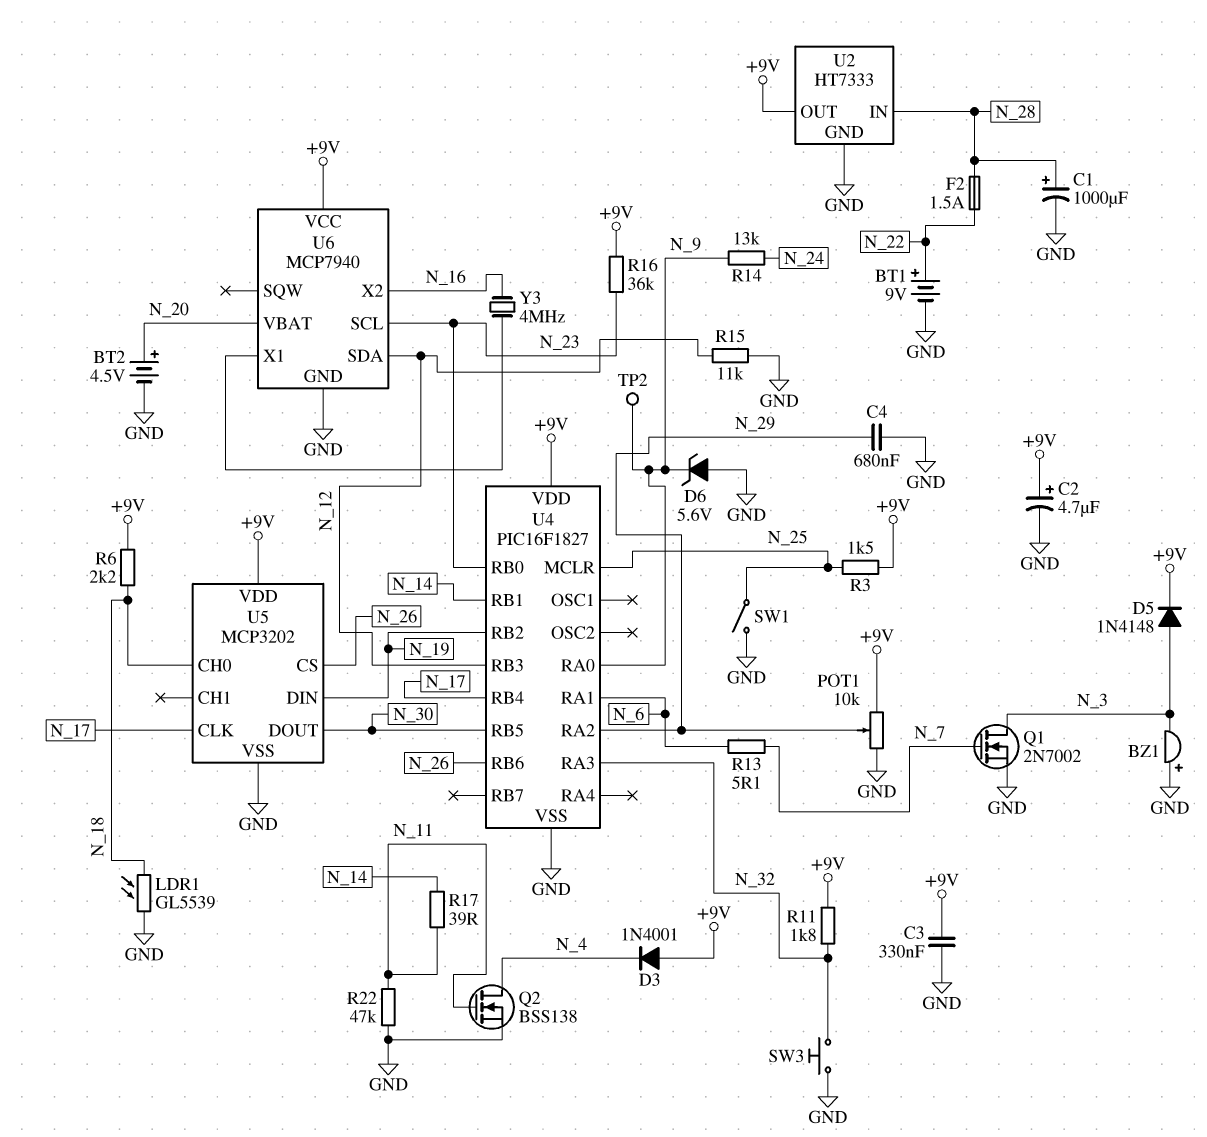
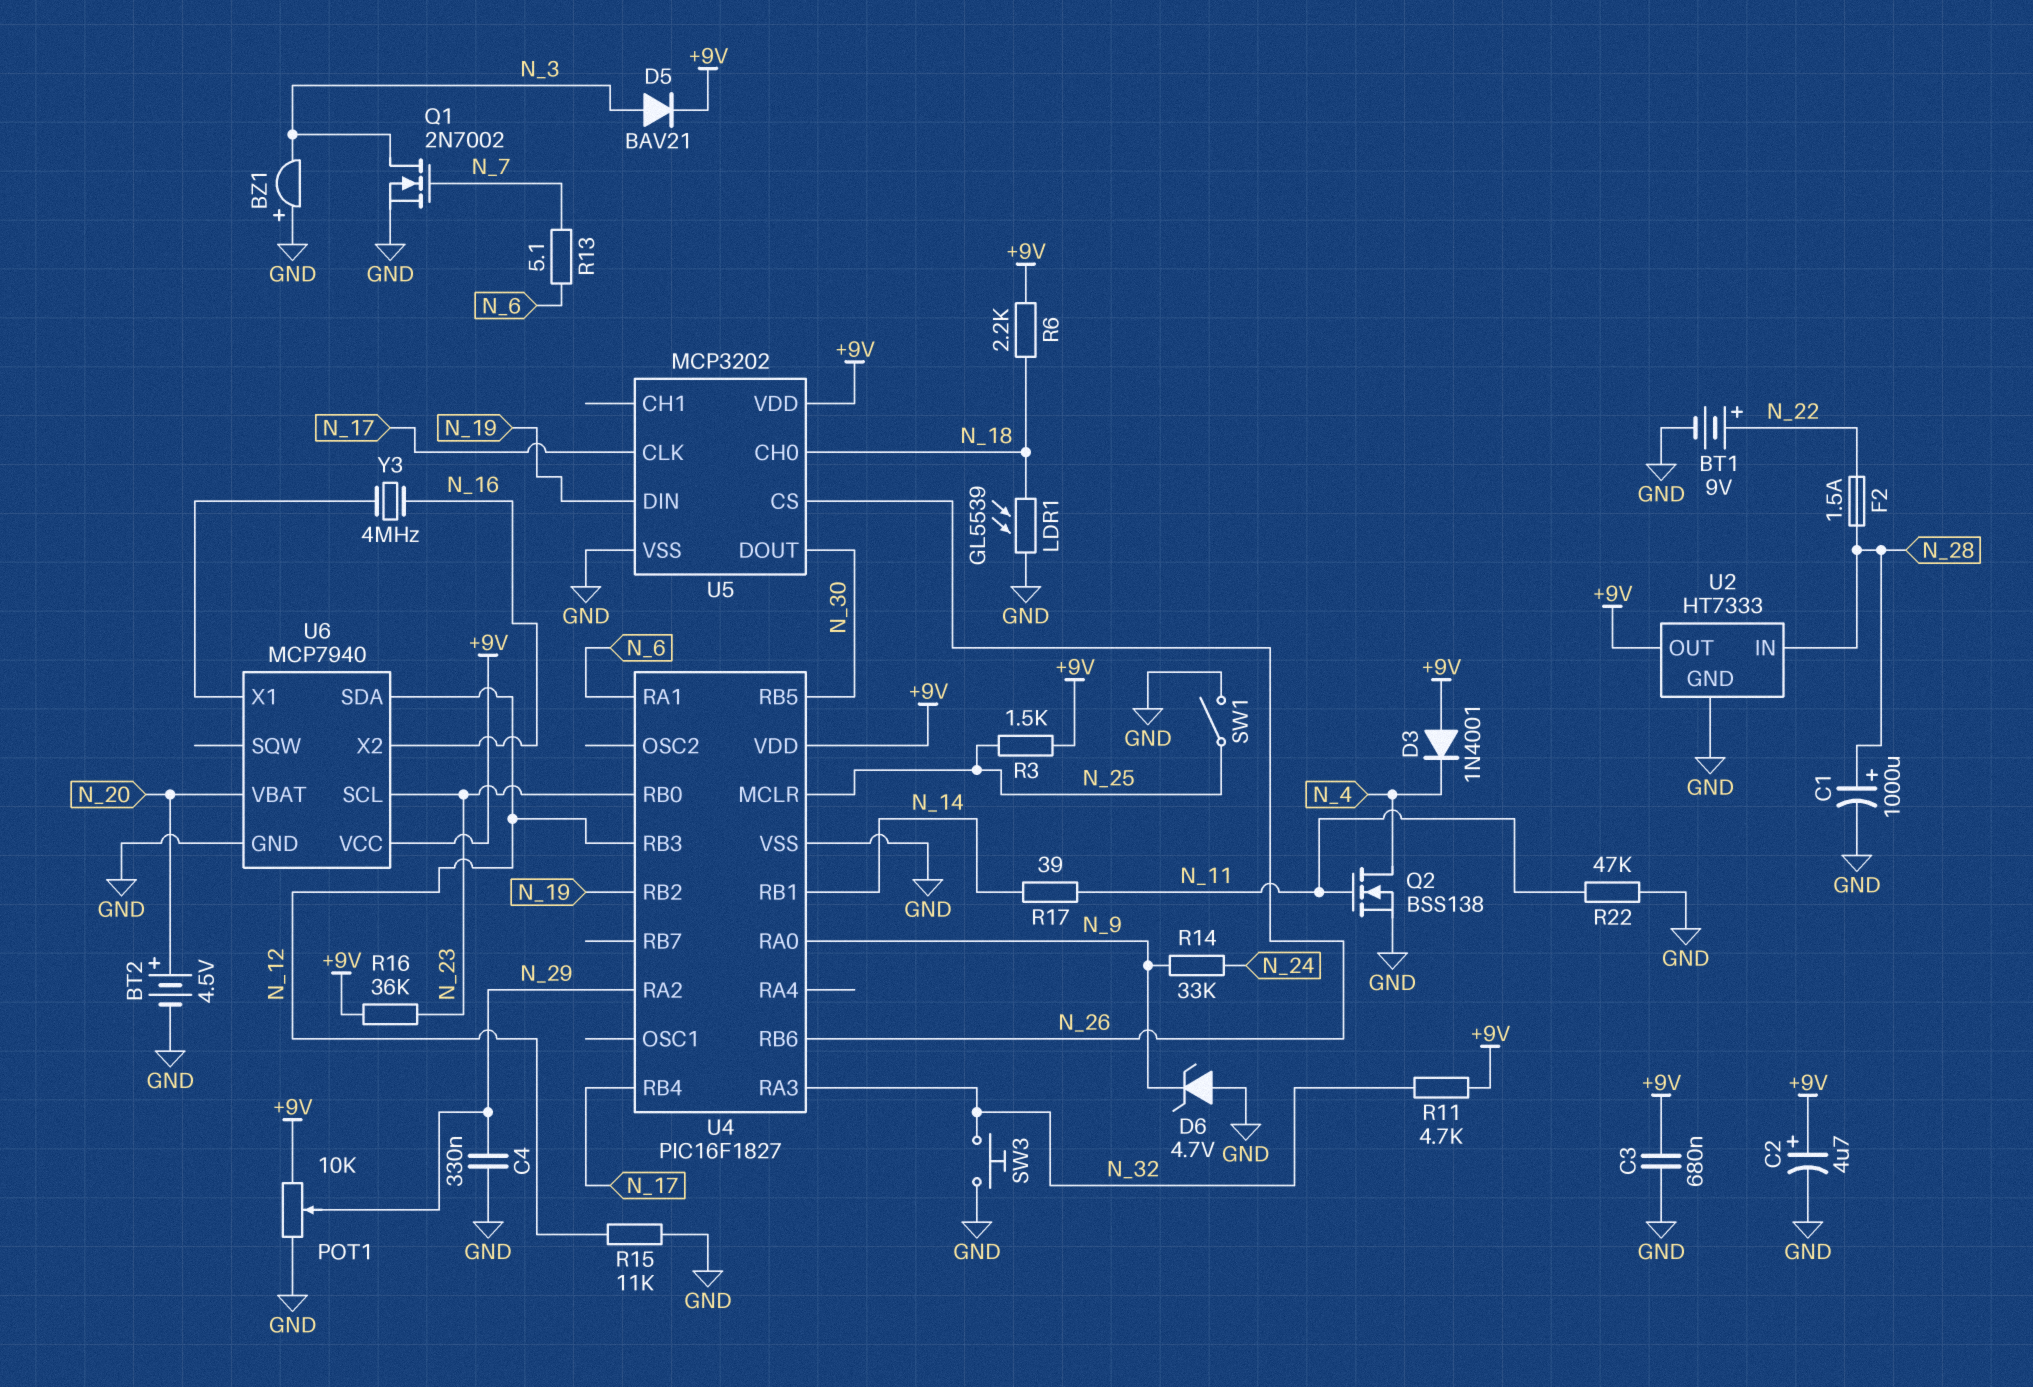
C3: 330nF (+9V, GND) -> 680nF (+9V, GND)
C4: 680nF (GND, N_29) -> 330nF (GND, N_29)
D5: diode 1N4148 (A N_3, K +9V) -> diode BAV21 (A N_3, K +9V)
D6: zener 5.6V (A GND, K N_9) -> zener 4.7V (A GND, K N_9)
R11: 1.8k (+9V, N_32) -> 4.7k (+9V, N_32)
R14: 13k (N_9, N_24) -> 33k (N_9, N_24)
TP2: test point (N_9) -> none

